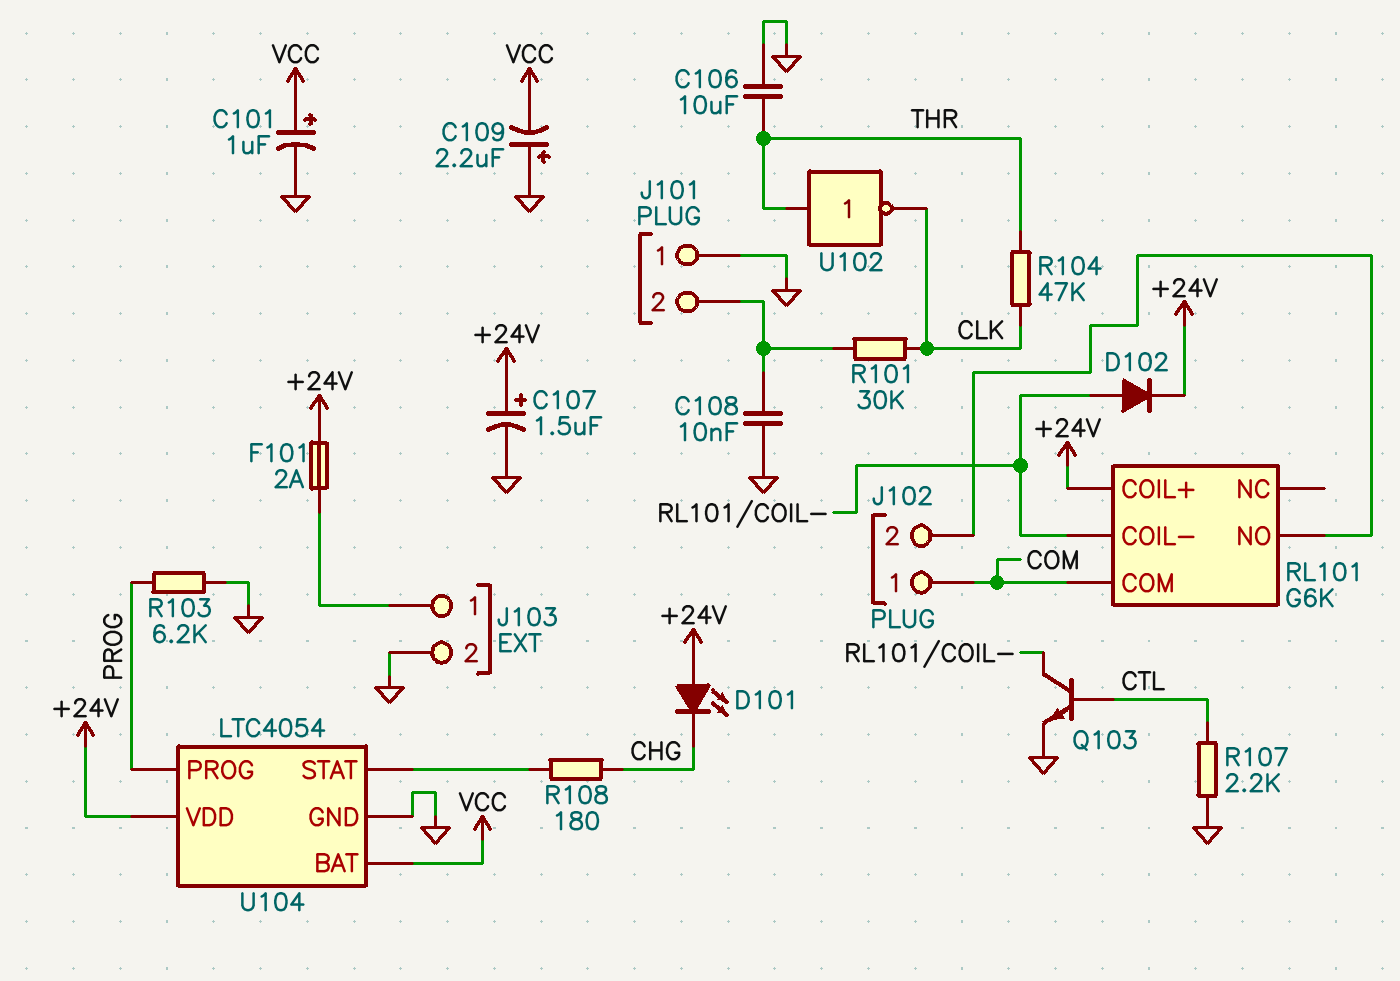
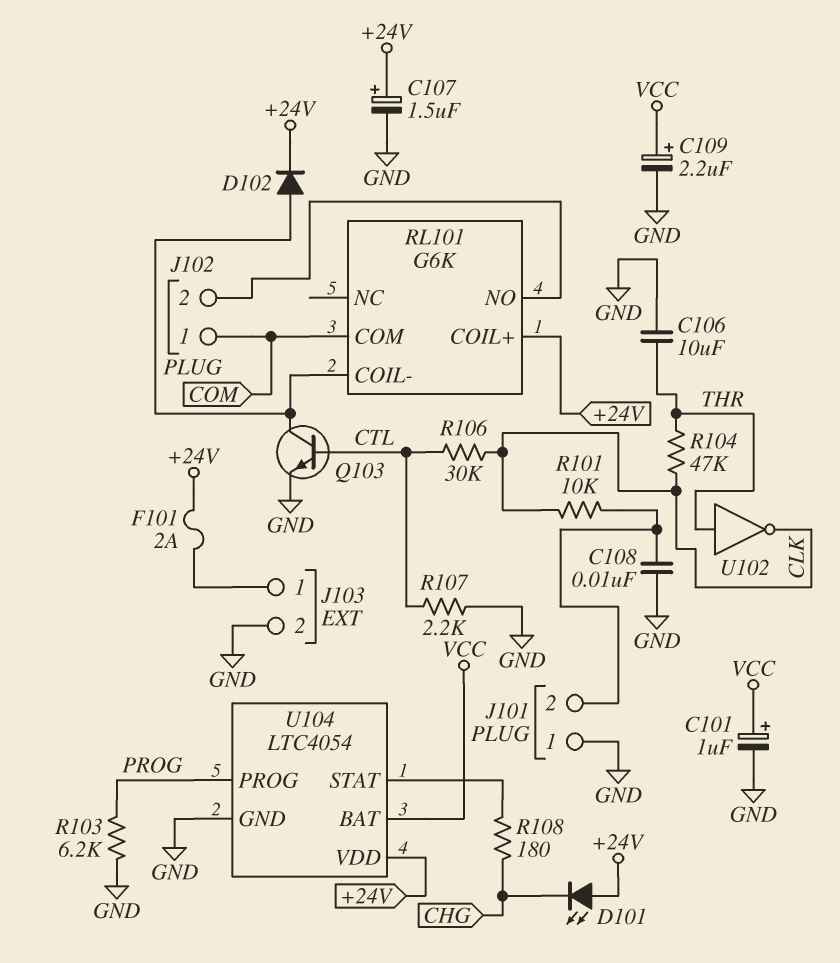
C109: 2.2uF (plus GND, minus VCC) -> 2.2uF (plus VCC, minus GND)
R101: 30k (CLK, J101/2) -> 10k (CLK, J101/2)
R106: none -> 30k (CLK, CTL)

